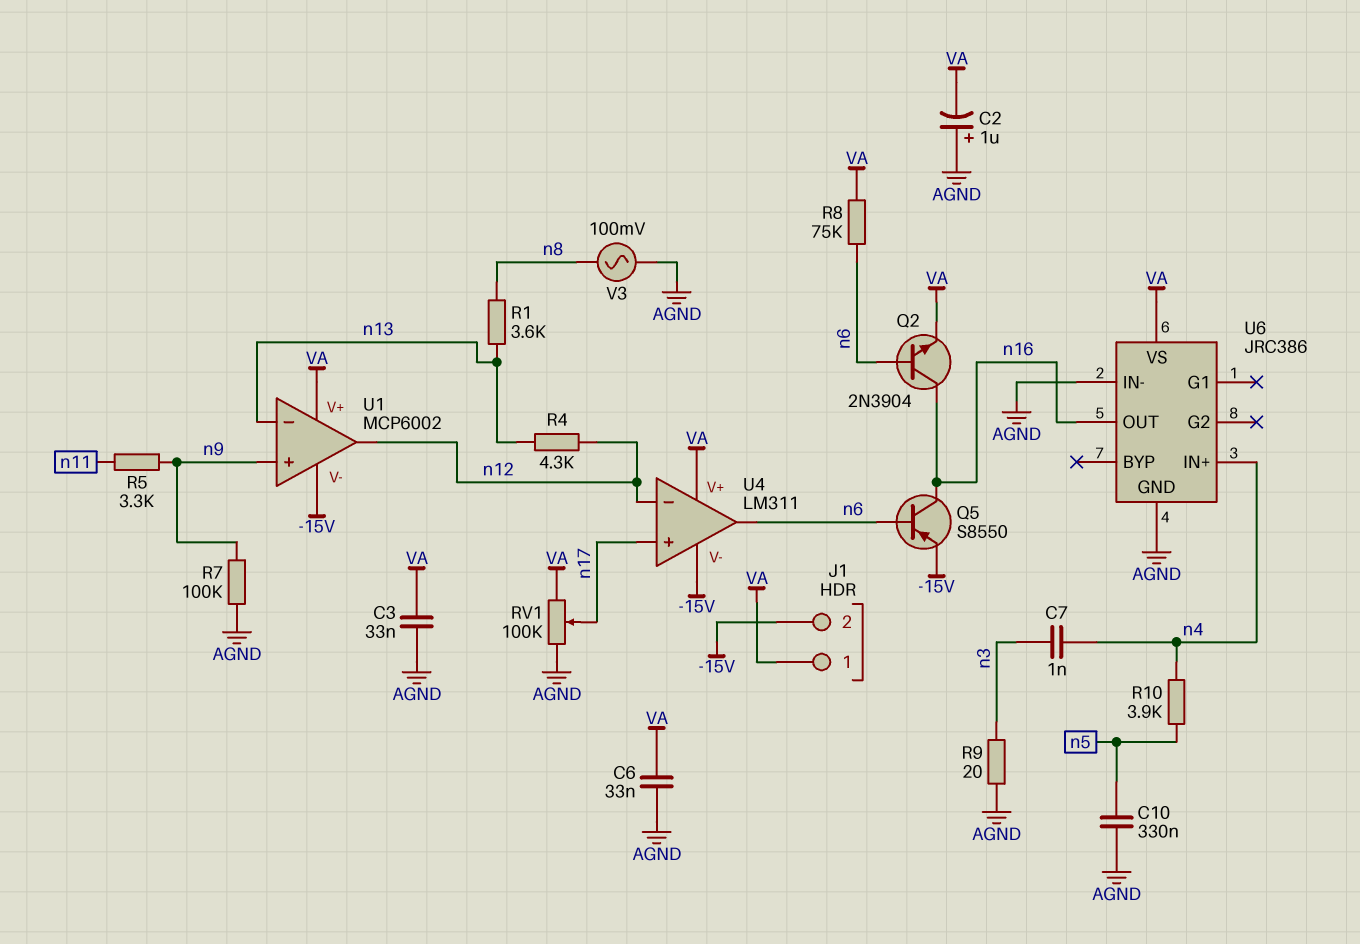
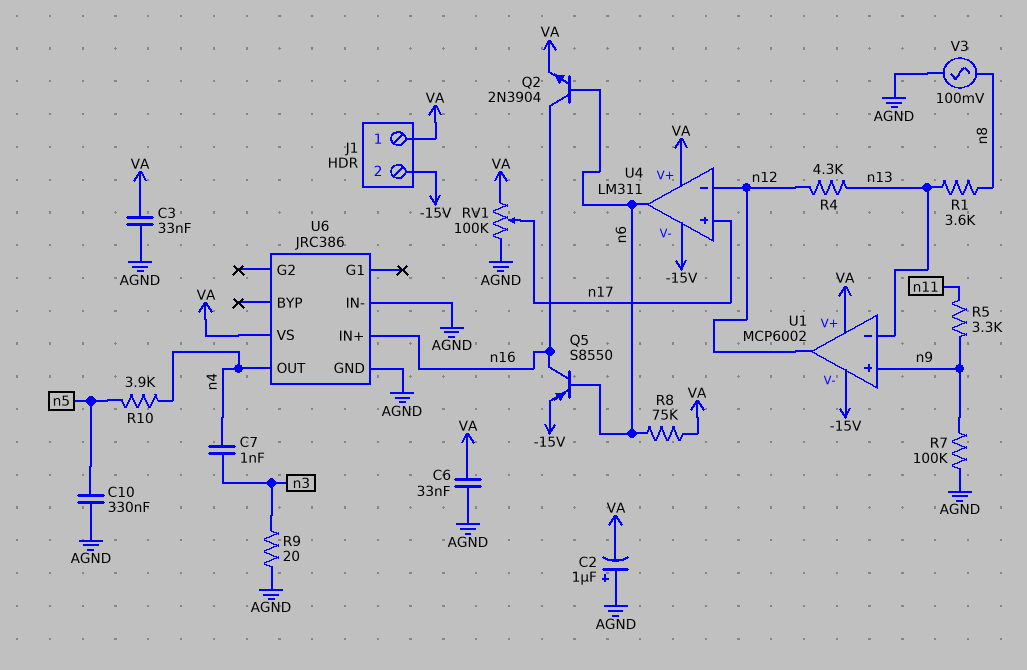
U6 pin IN+: n4 -> n16
U6 pin OUT: n16 -> n4

